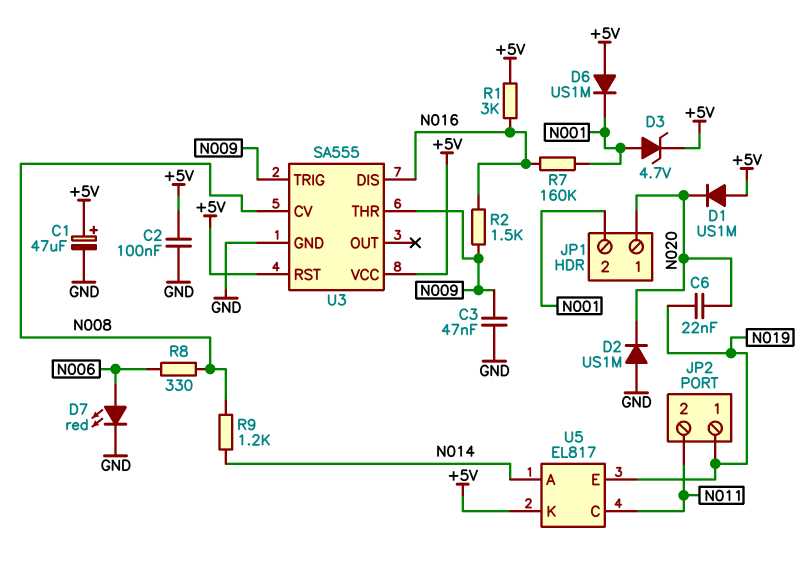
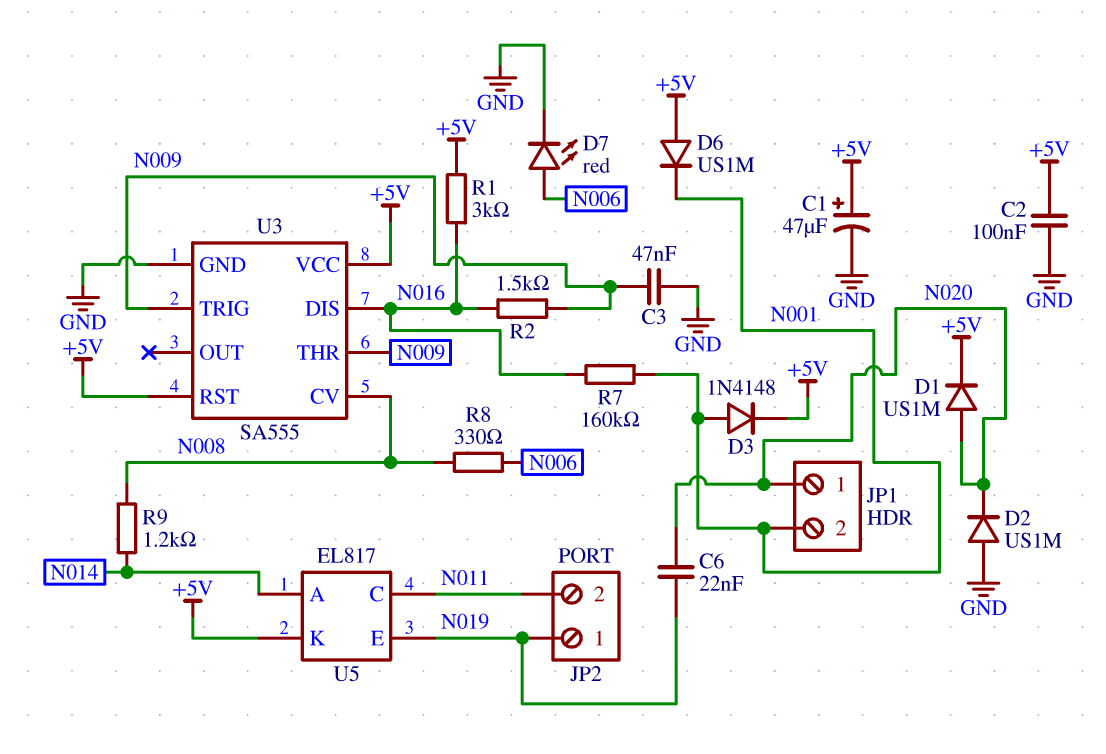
D1: diode US1M (A +5V, K N020) -> diode US1M (A N020, K +5V)
D3: zener 4.7V (A N001, K +5V) -> diode 1N4148 (A N001, K +5V)

